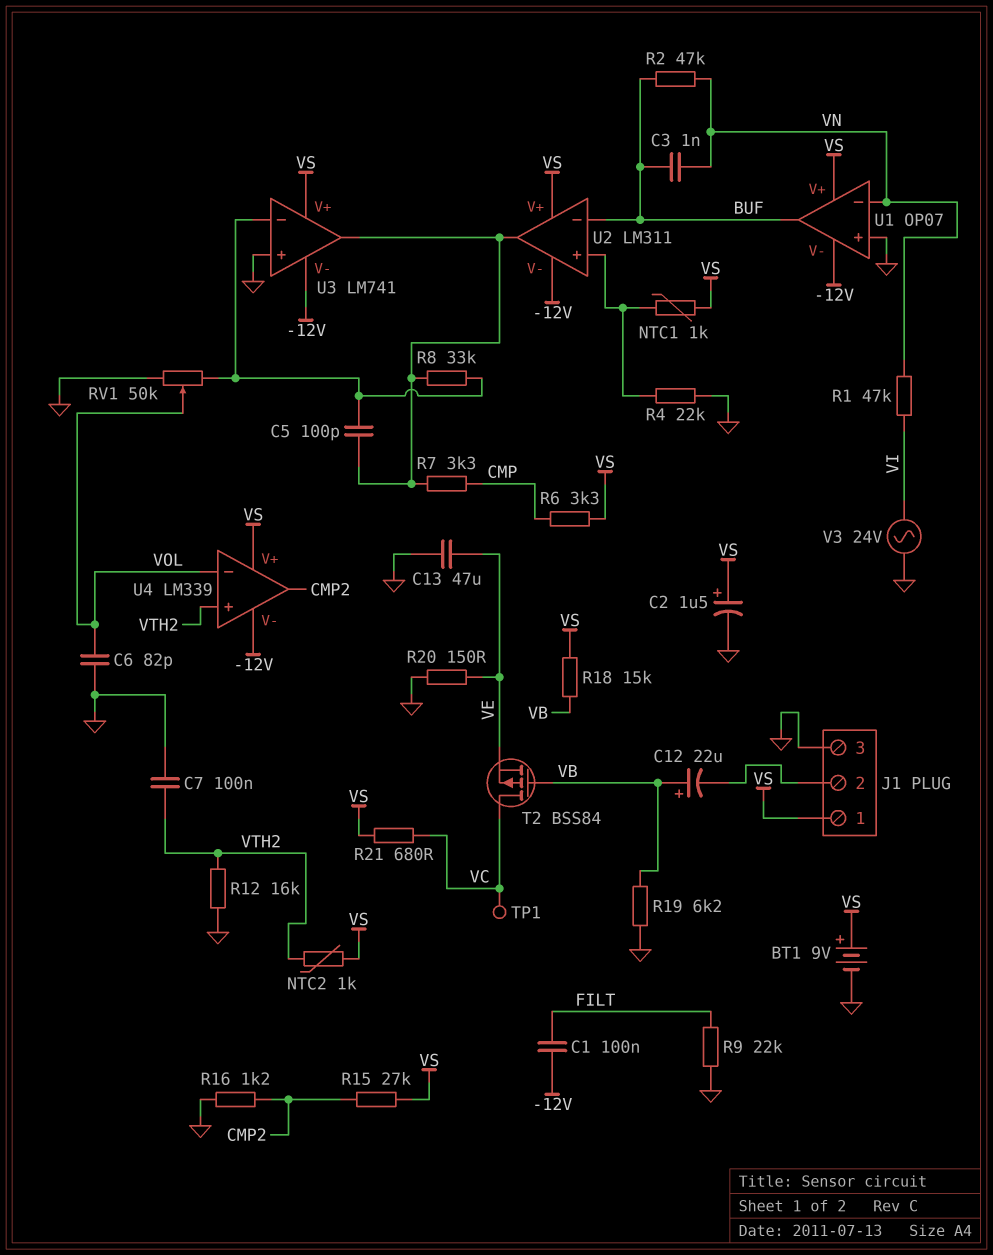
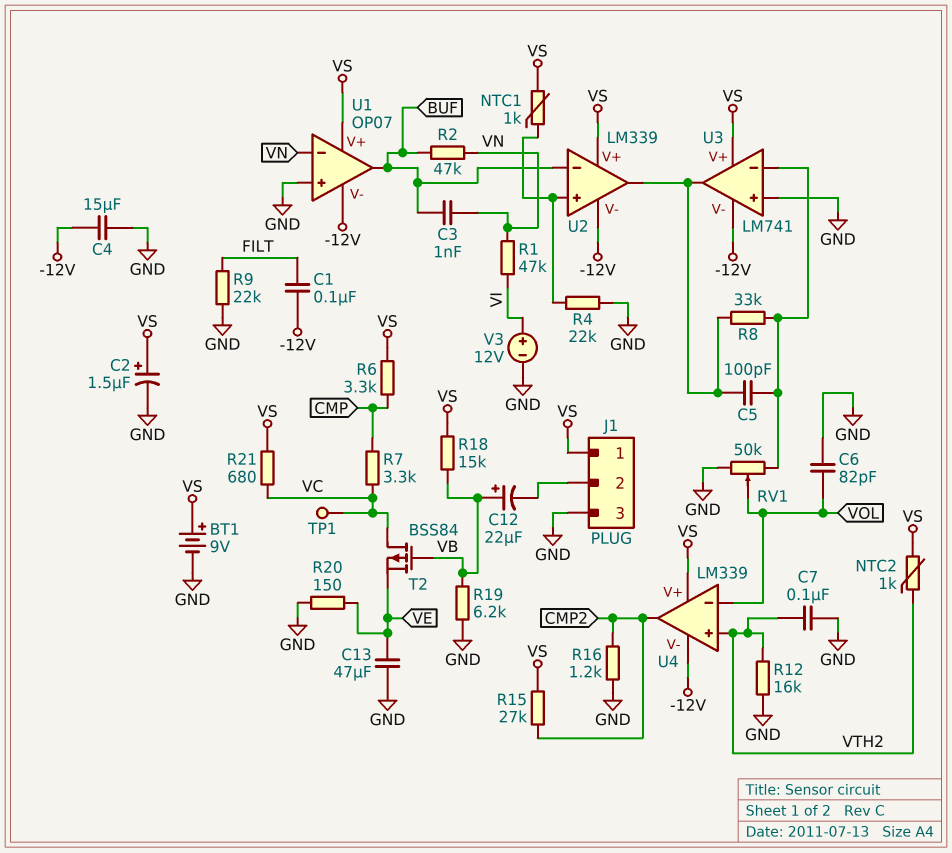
C4: none -> 15uF (-12V, GND)
R7: 3.3k (CMP, U2/out) -> 3.3k (CMP, VC)
U2: LM311 -> LM339
V3: AC 24V (GND, VI) -> 12V (plus VI, minus GND)

